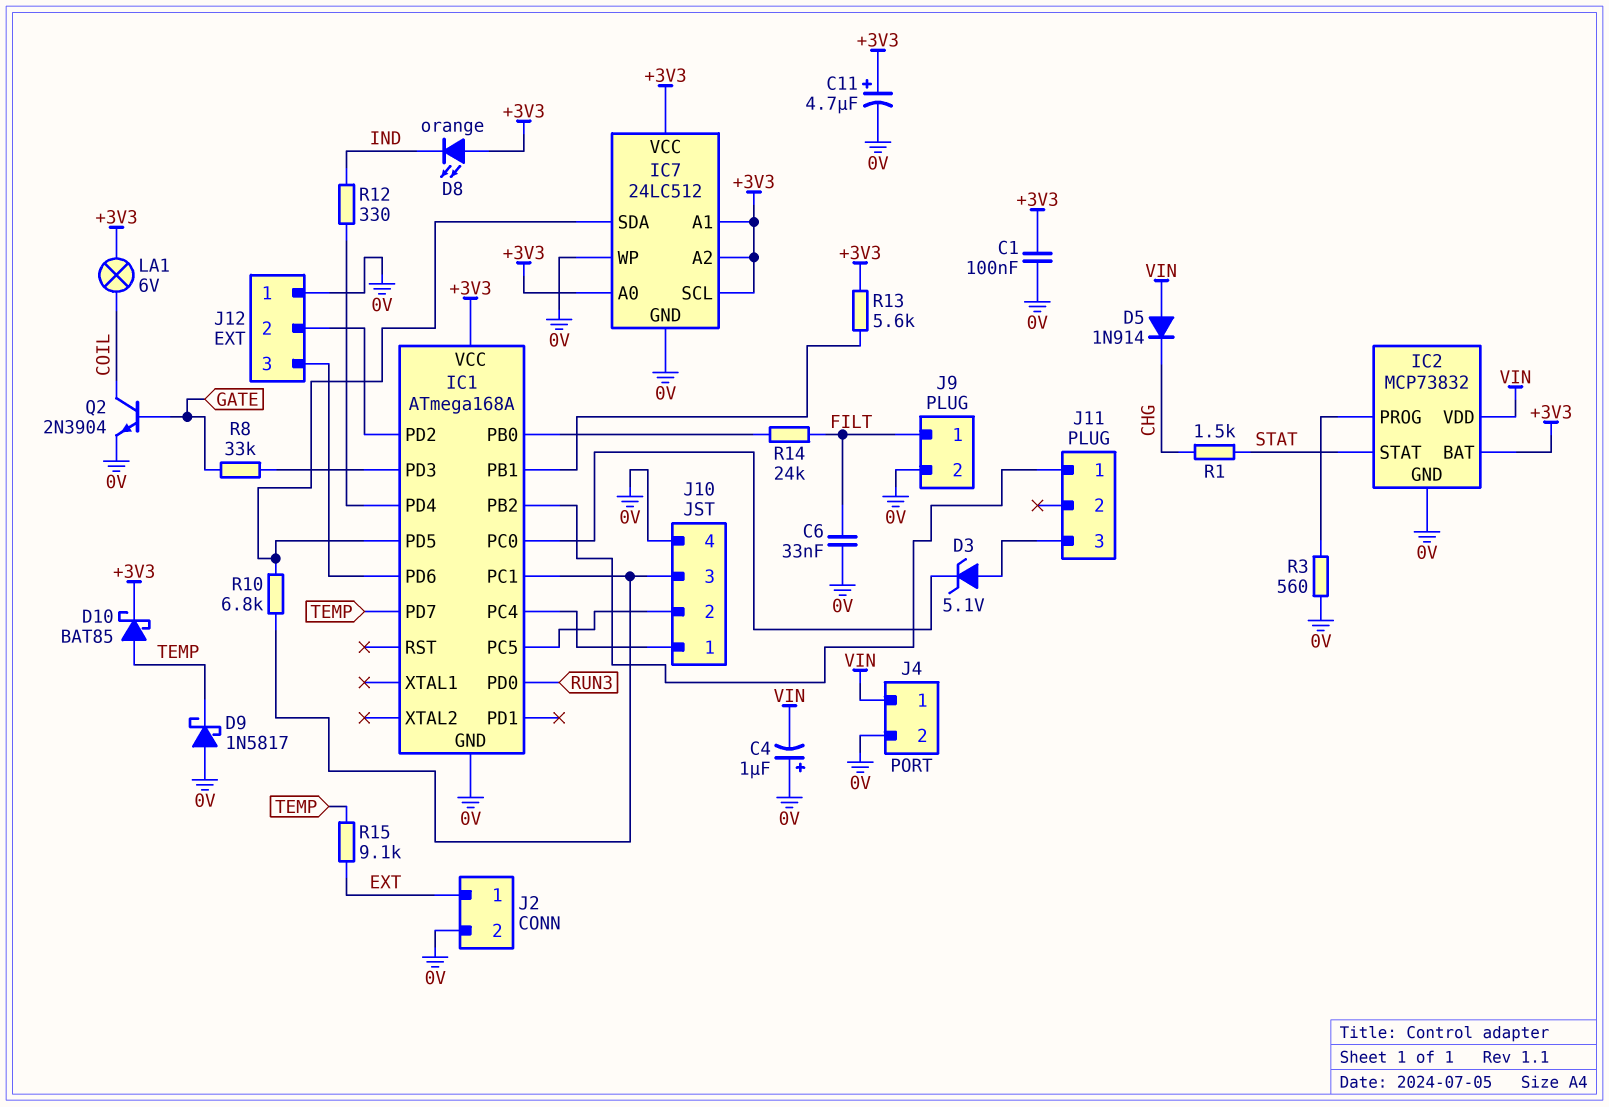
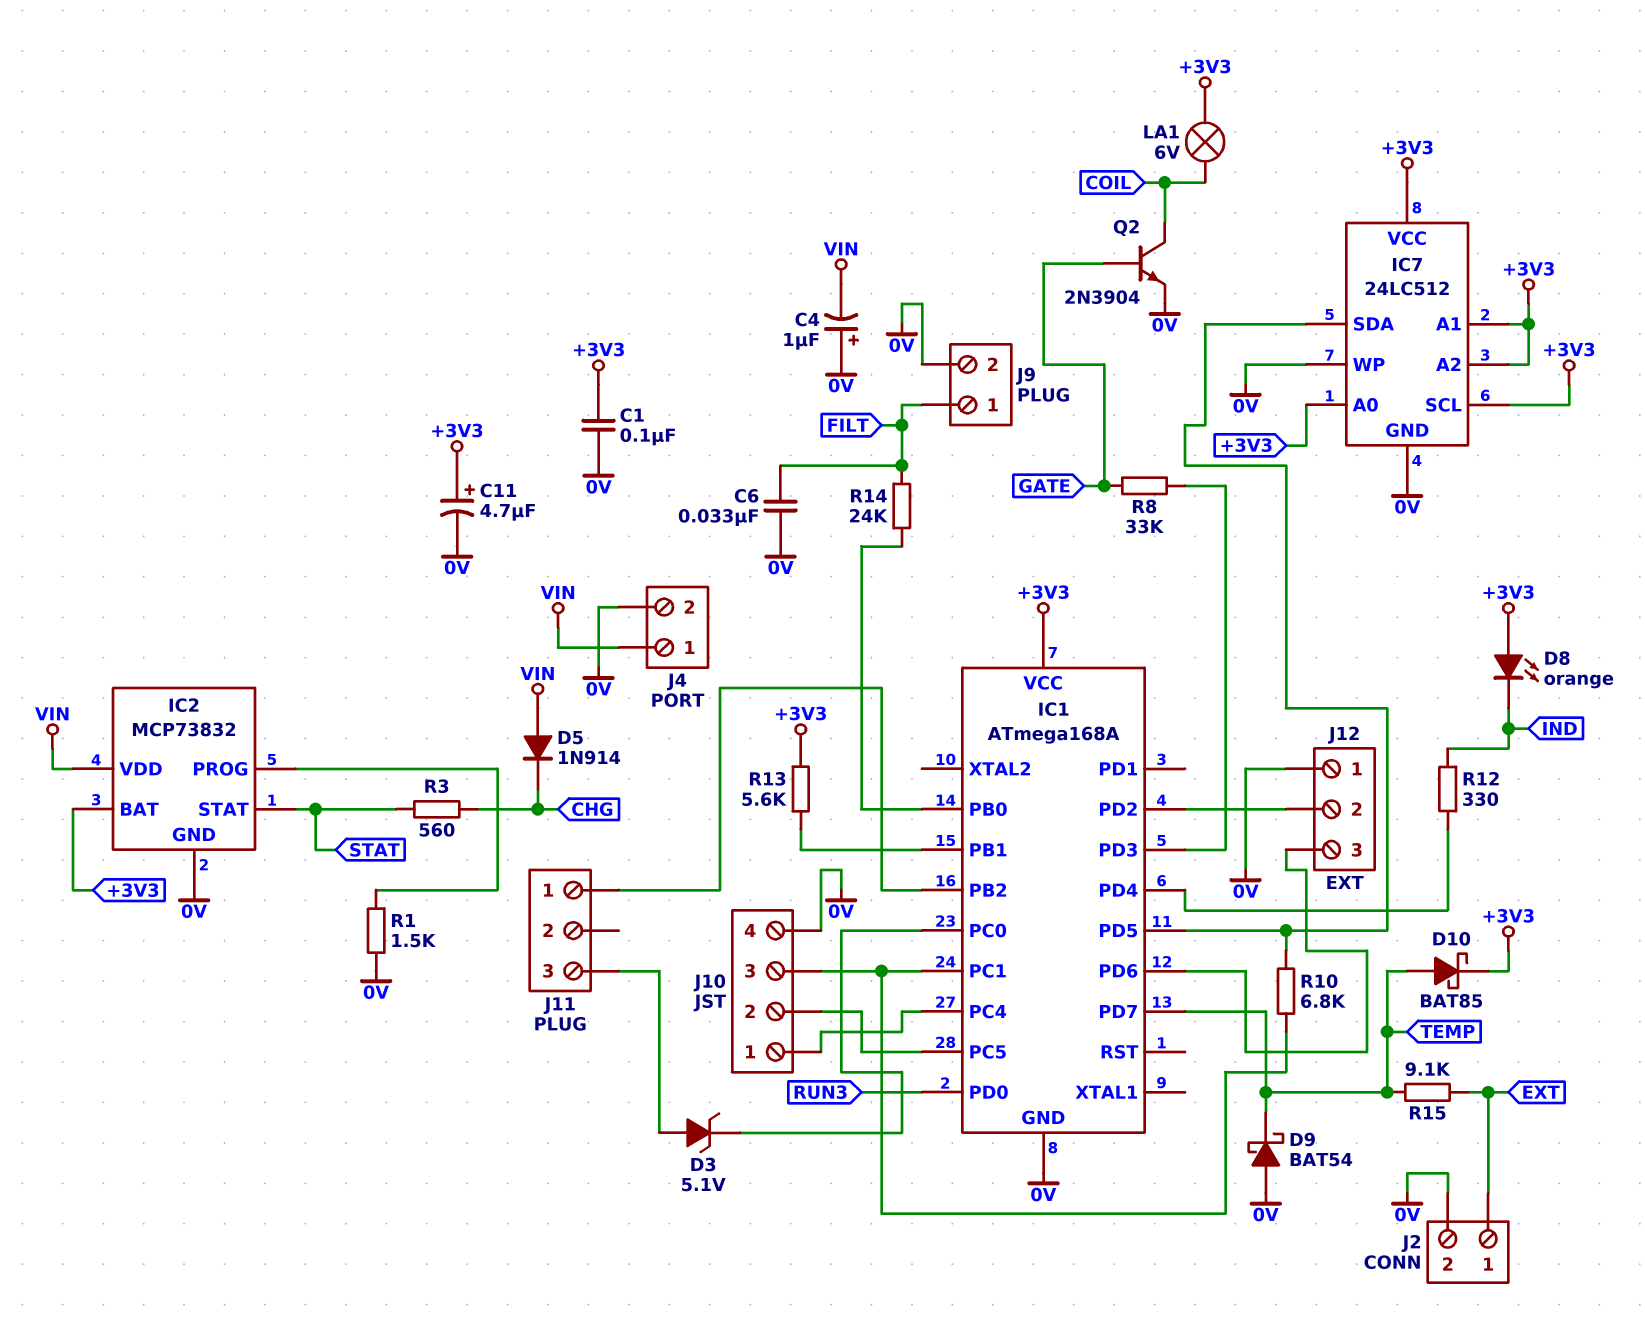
D9: schottky 1N5817 (A 0V, K TEMP) -> schottky BAT54 (A 0V, K TEMP)
R1: 1.5k (CHG, STAT) -> 1.5k (0V, IC2/PROG)
R3: 560 (0V, IC2/PROG) -> 560 (CHG, STAT)

